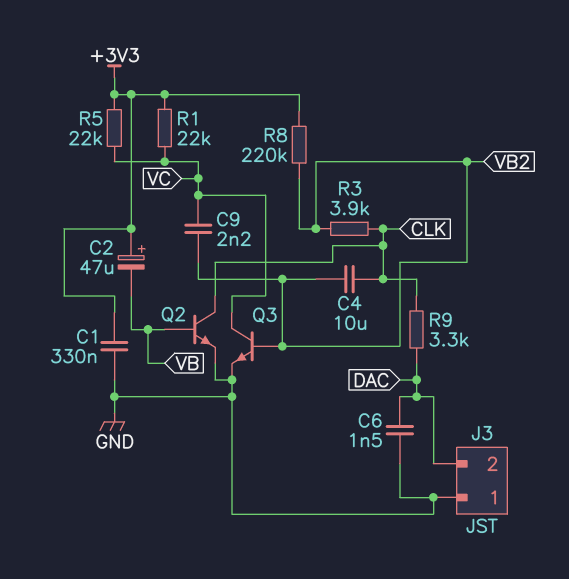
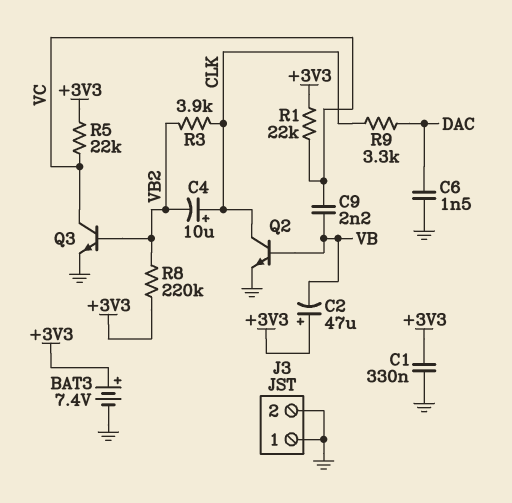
BAT3: none -> 7.4V (plus +3V3, minus GND)
C4: 10uF (CLK, VB2) -> 10uF (plus CLK, minus VB2)
C9: 2.2nF (VB2, VC) -> 2.2nF (VB, VC)
J3 pin 2: DAC -> GND

